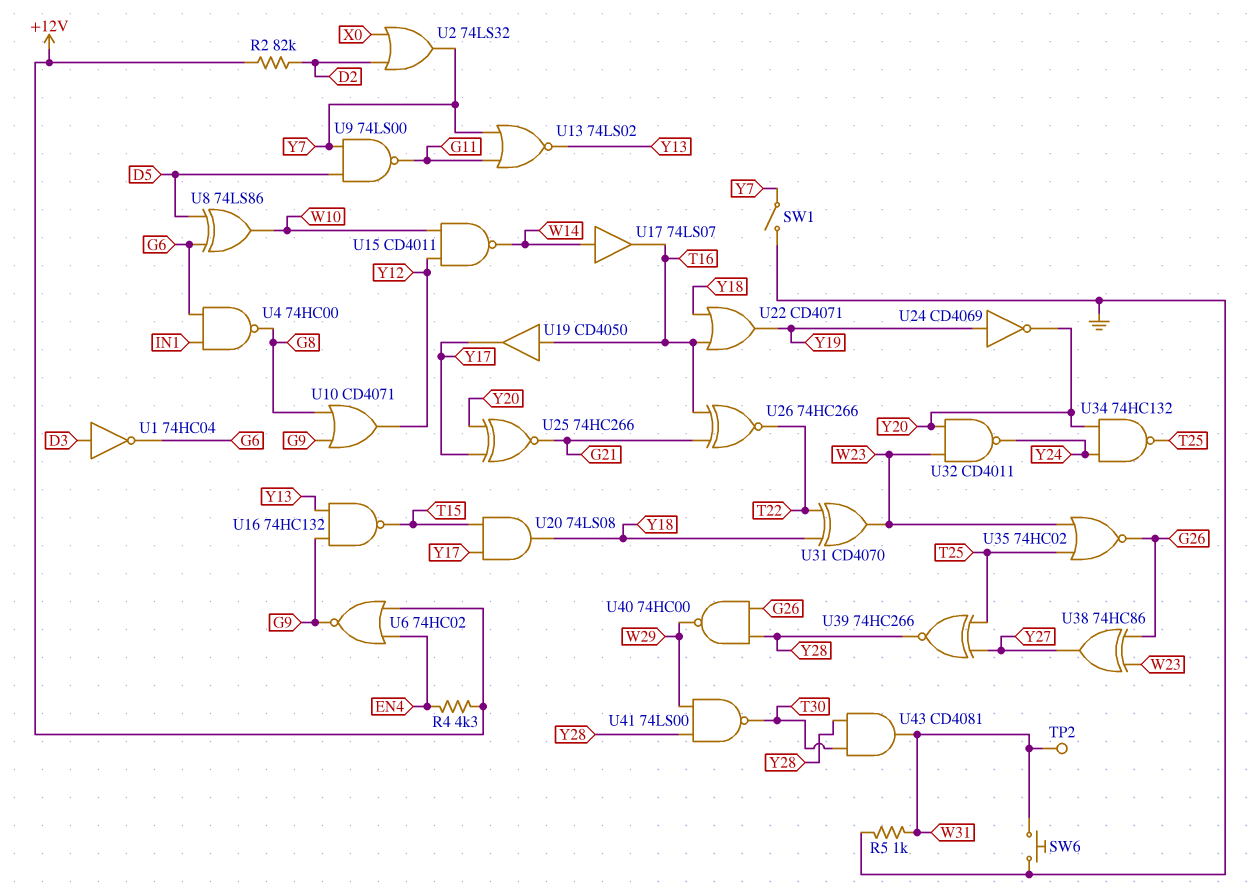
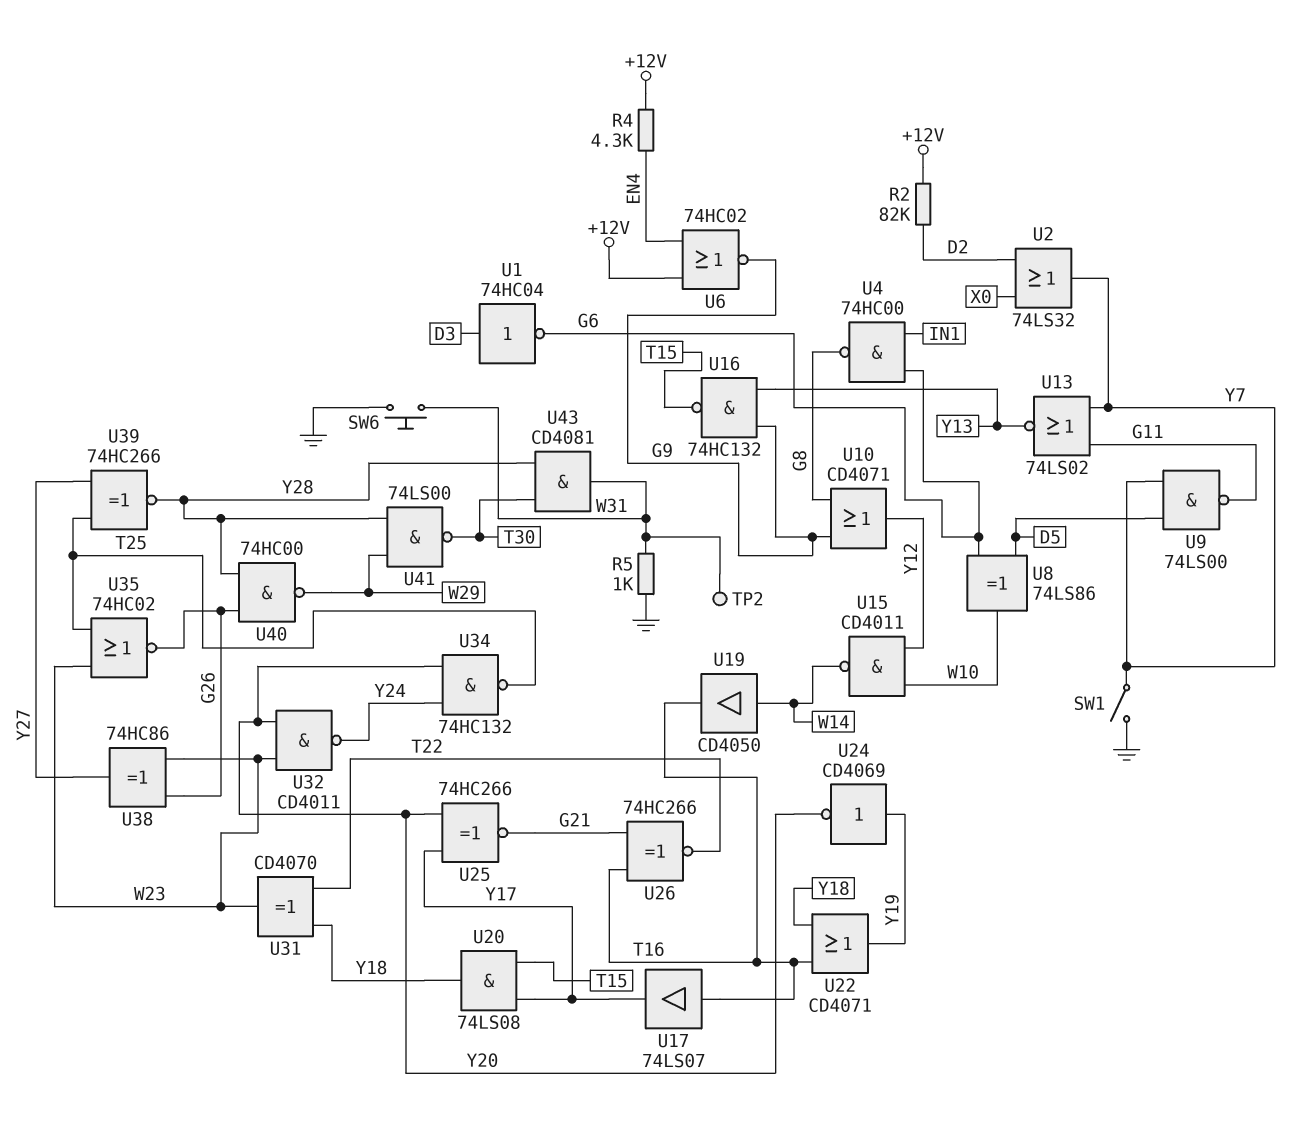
U17: buffer 74LS07 (in W14, out T16) -> buffer 74LS07 (in T16, out Y17)
U19: buffer CD4050 (in T16, out Y17) -> buffer CD4050 (in W14, out T16)

